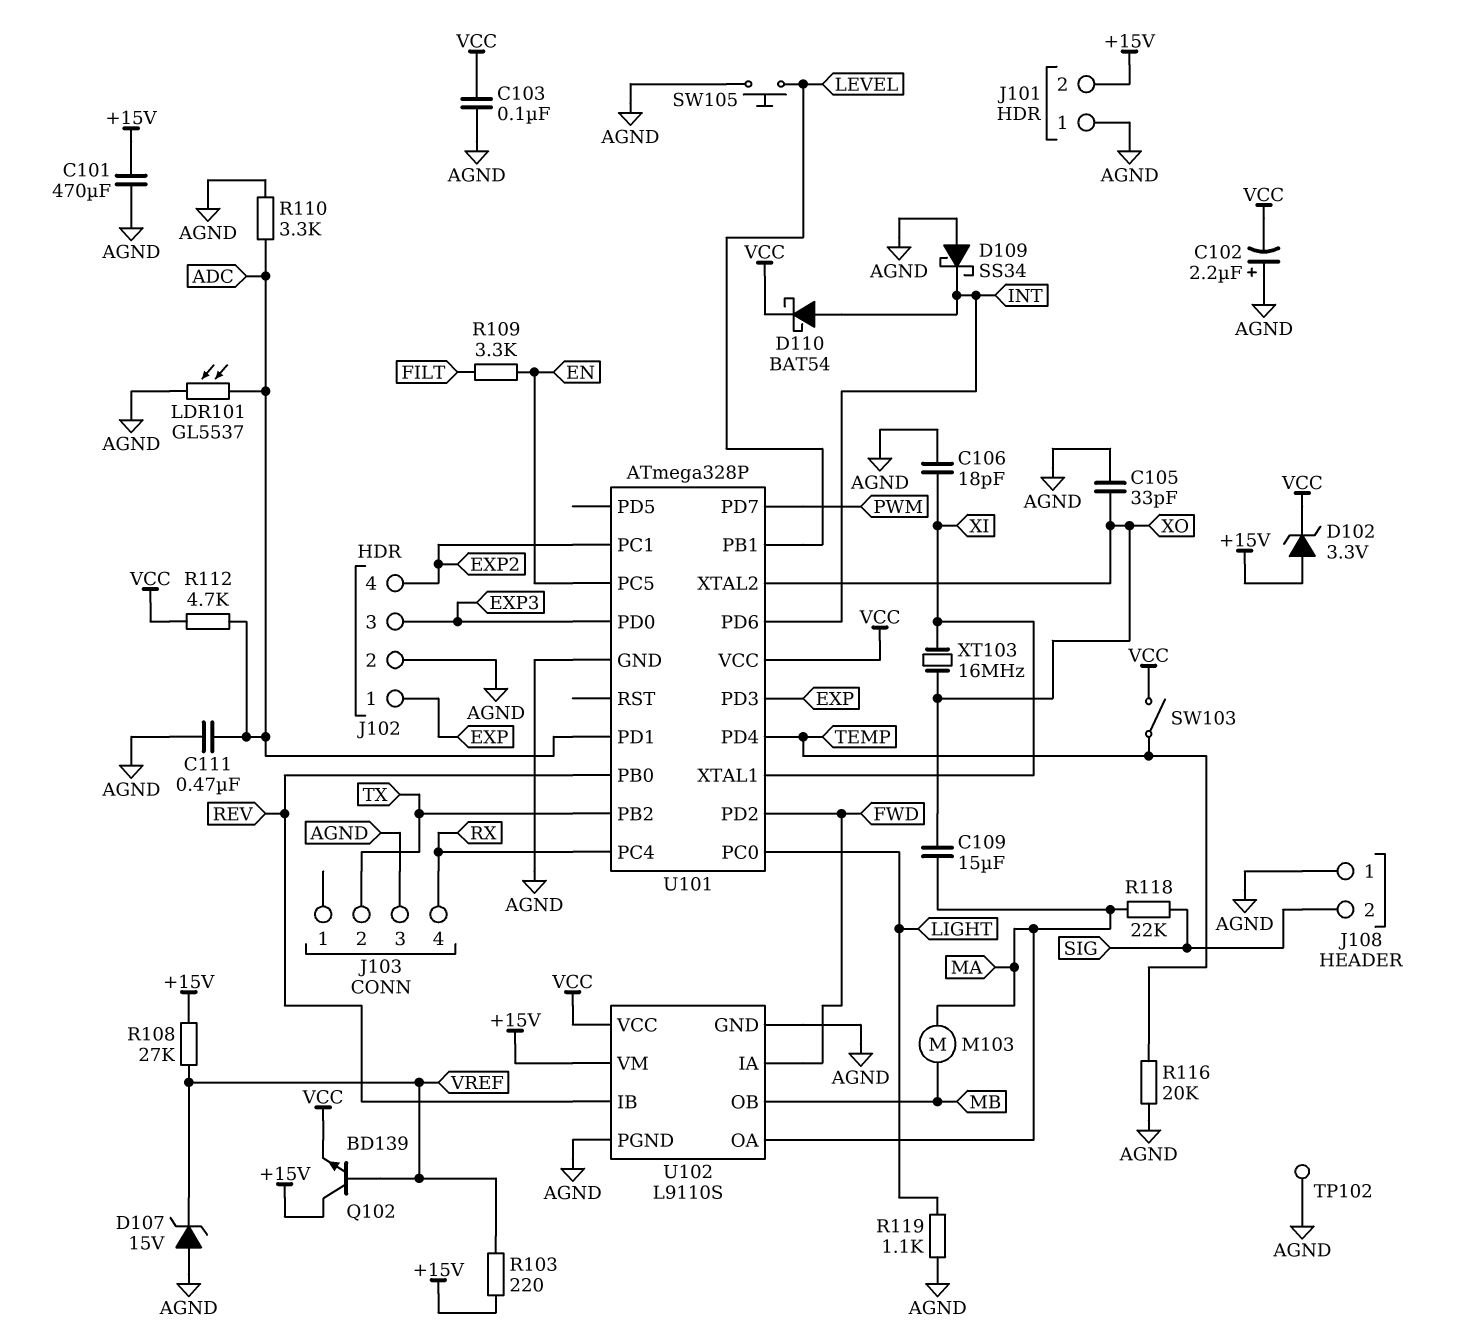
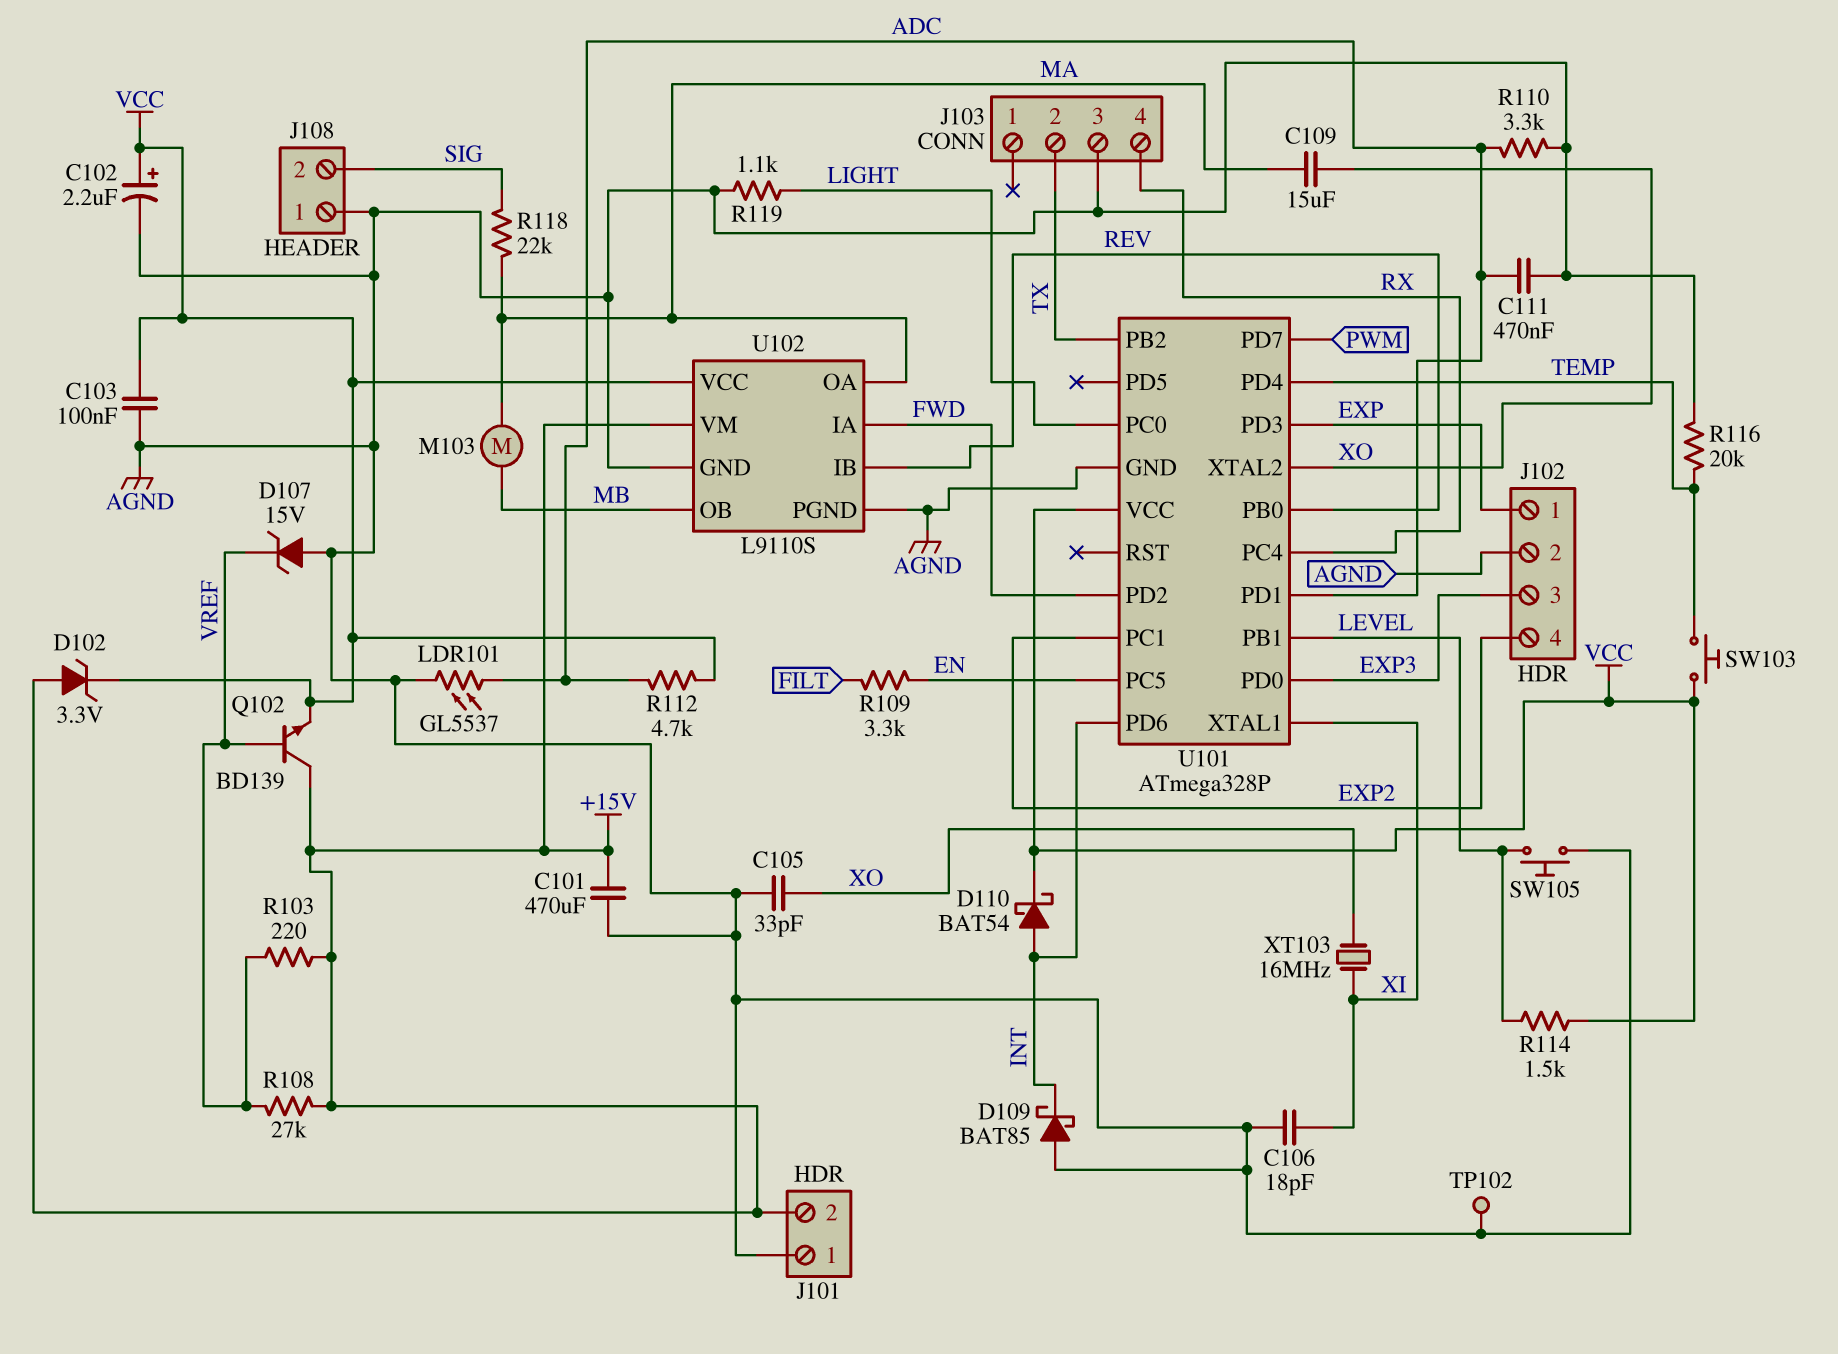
C102: 2.2uF (plus AGND, minus VCC) -> 2.2uF (plus VCC, minus AGND)
D109: schottky SS34 (A AGND, K INT) -> schottky BAT85 (A AGND, K INT)
R114: none -> 1.5k (LEVEL, VCC)
SW103: switch (TEMP, VCC) -> button (TEMP, VCC)

